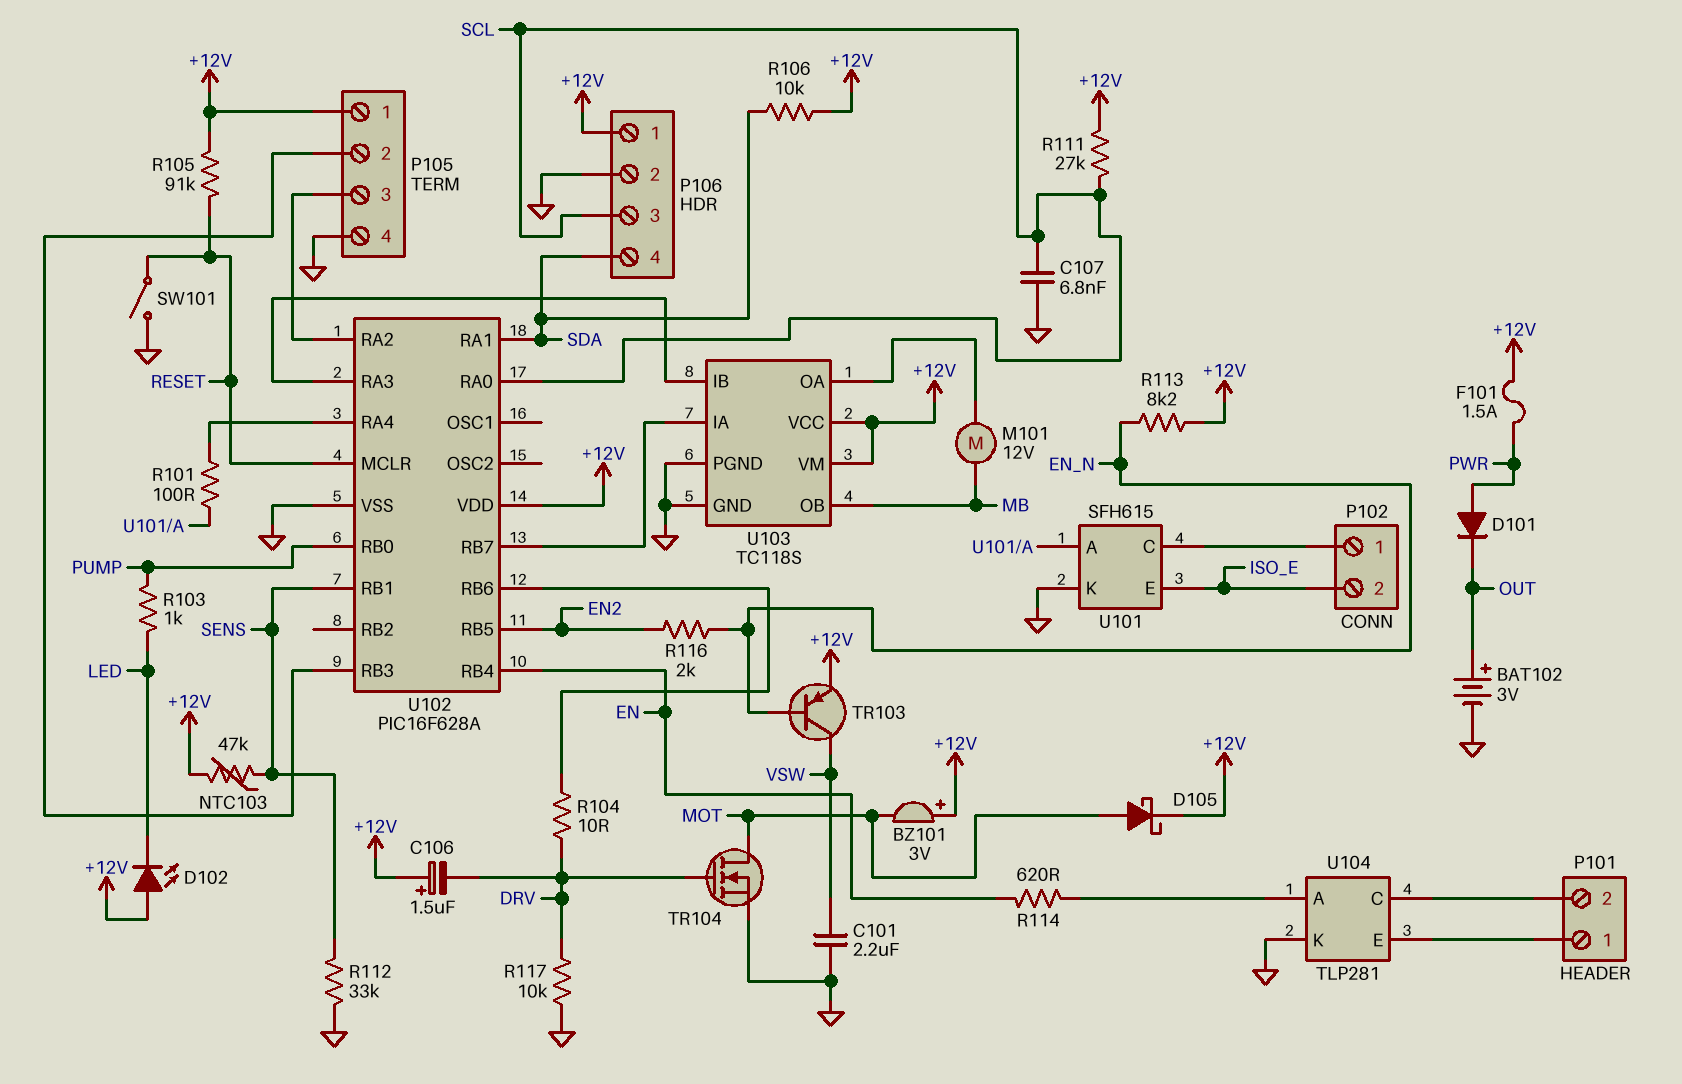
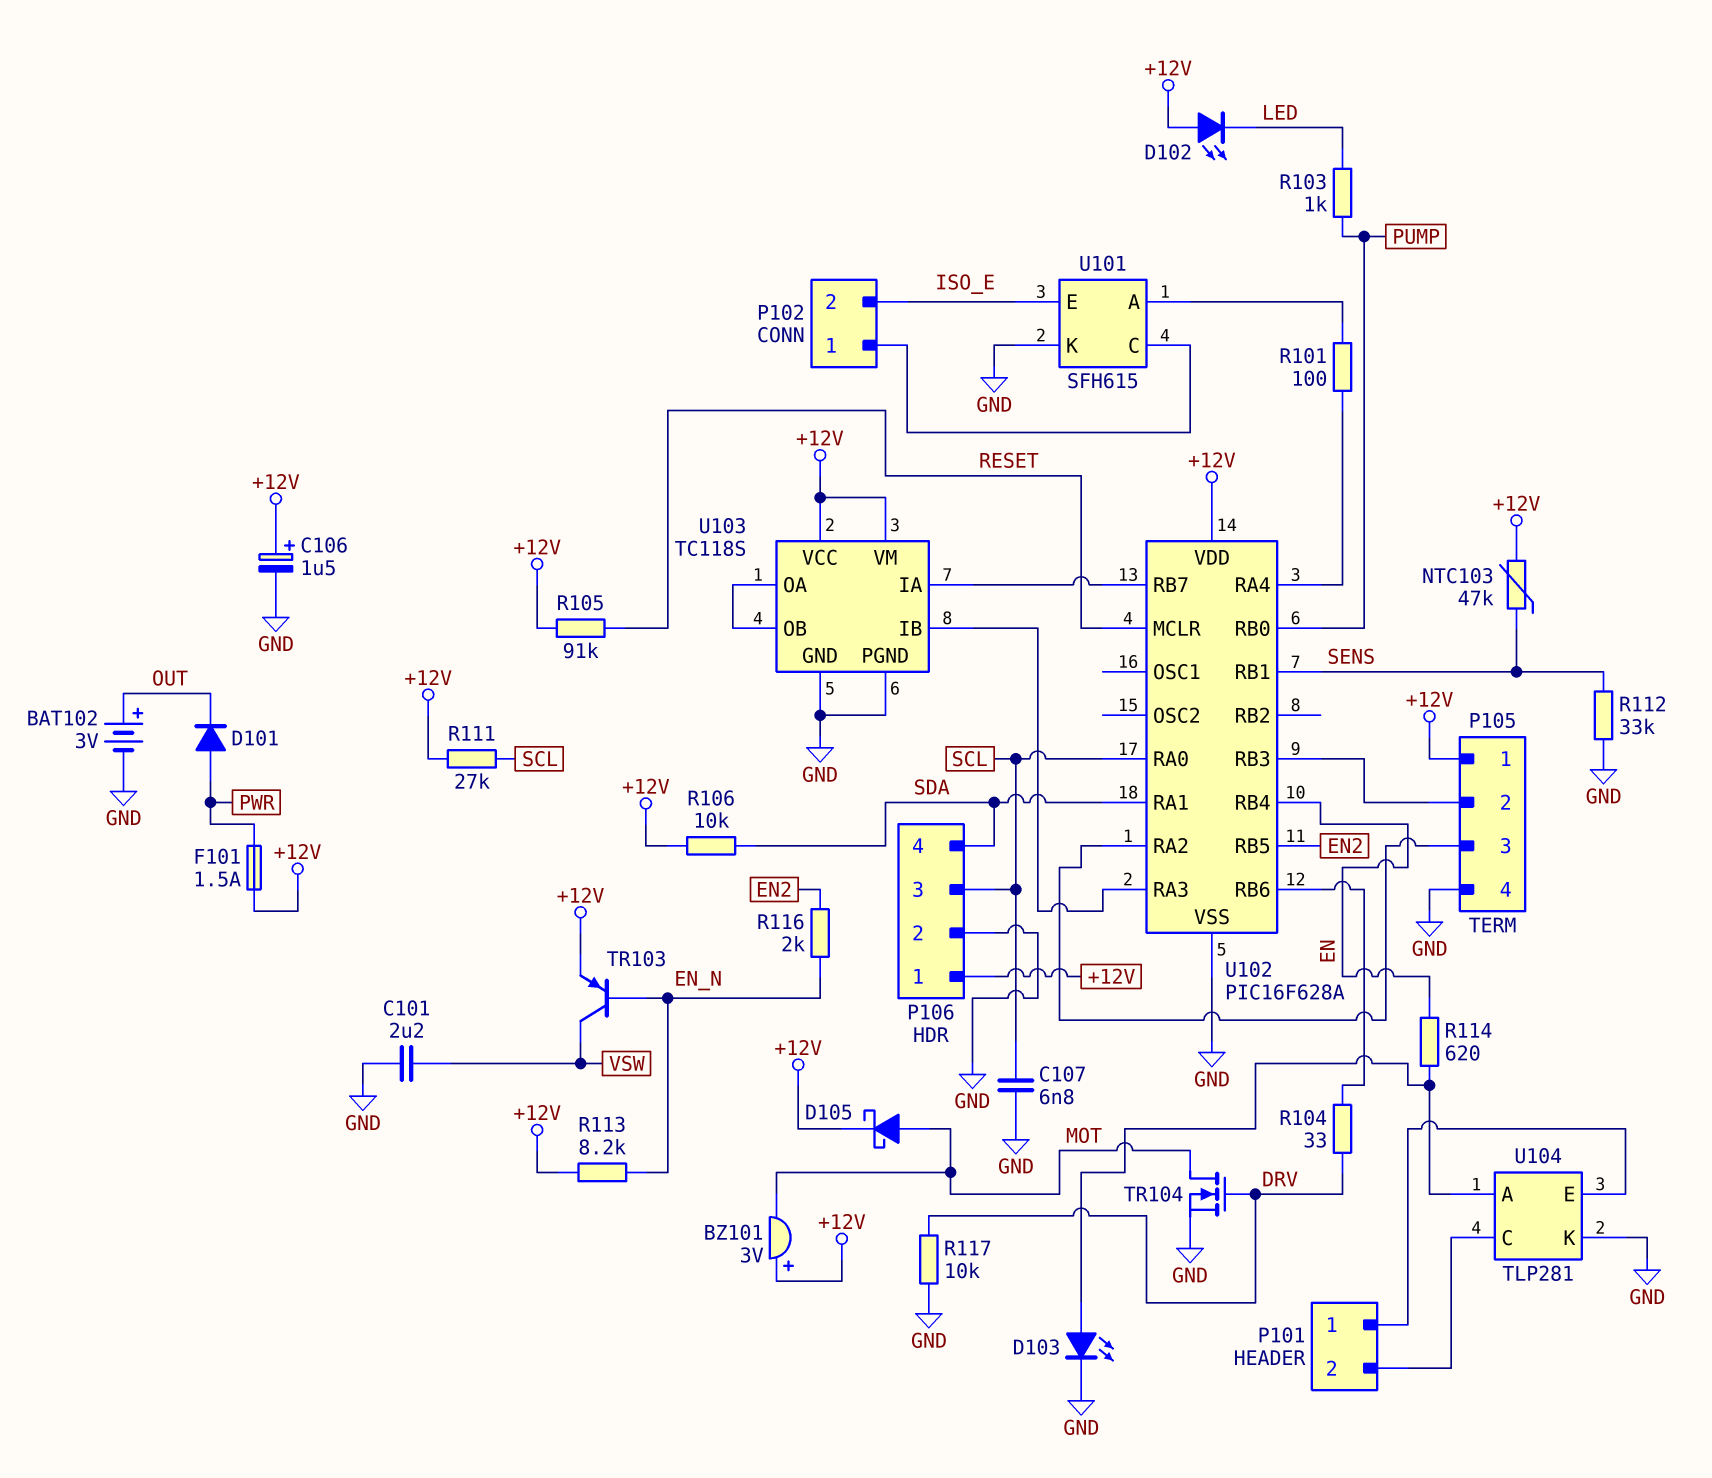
C106: 1.5uF (plus +12V, minus DRV) -> 1.5uF (plus +12V, minus GND)
D103: none -> LED (A U104/A, K GND)
M101: motor 12V (MB, U103/OA) -> none
R104: 10 (DRV, U102/RB6) -> 33 (DRV, U102/RB6)
SW101: switch (GND, RESET) -> none
U103 pin OB: MB -> U103/OA

